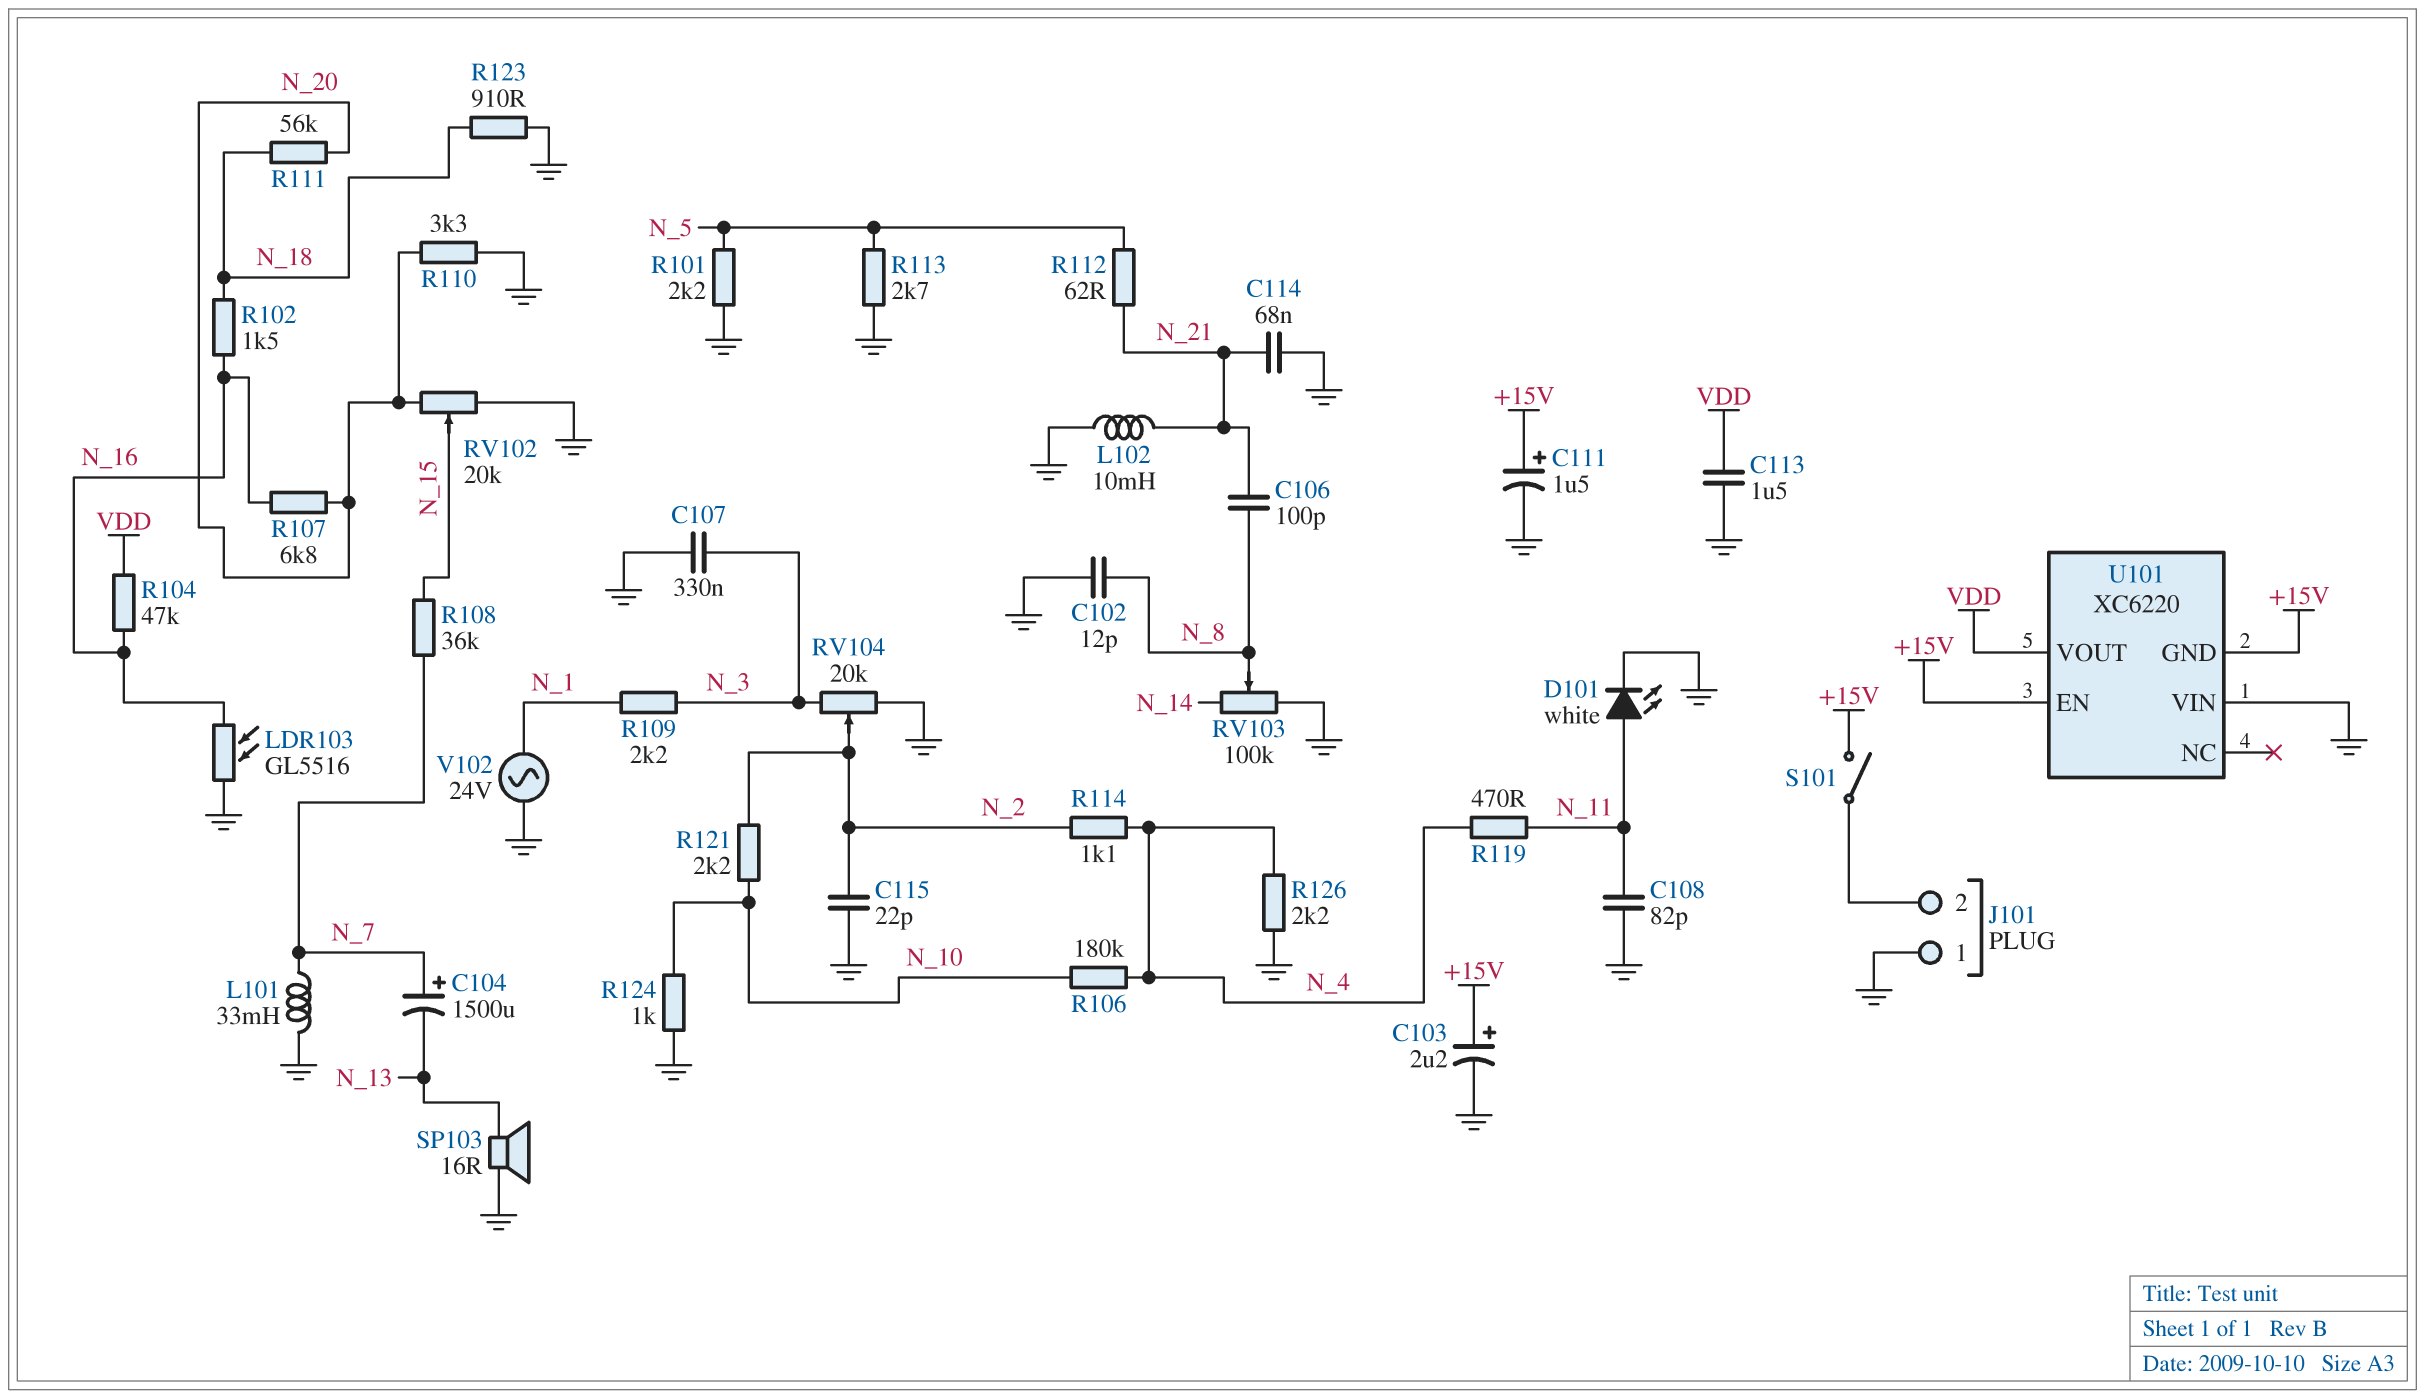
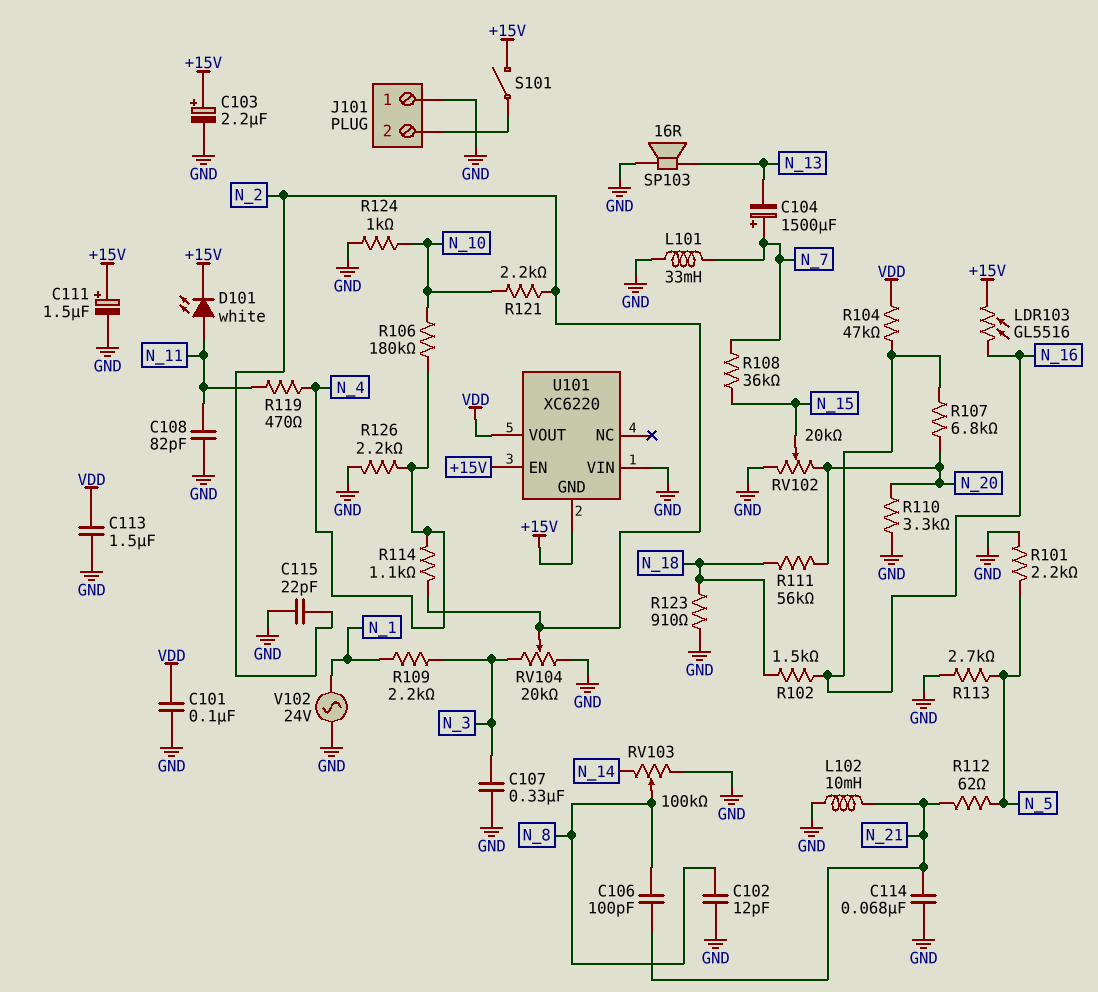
C101: none -> 100nF (GND, VDD)
D101: LED white (A N_11, K GND) -> LED white (A N_11, K +15V)
LDR103: GL5516 (GND, N_16) -> GL5516 (+15V, N_16)

